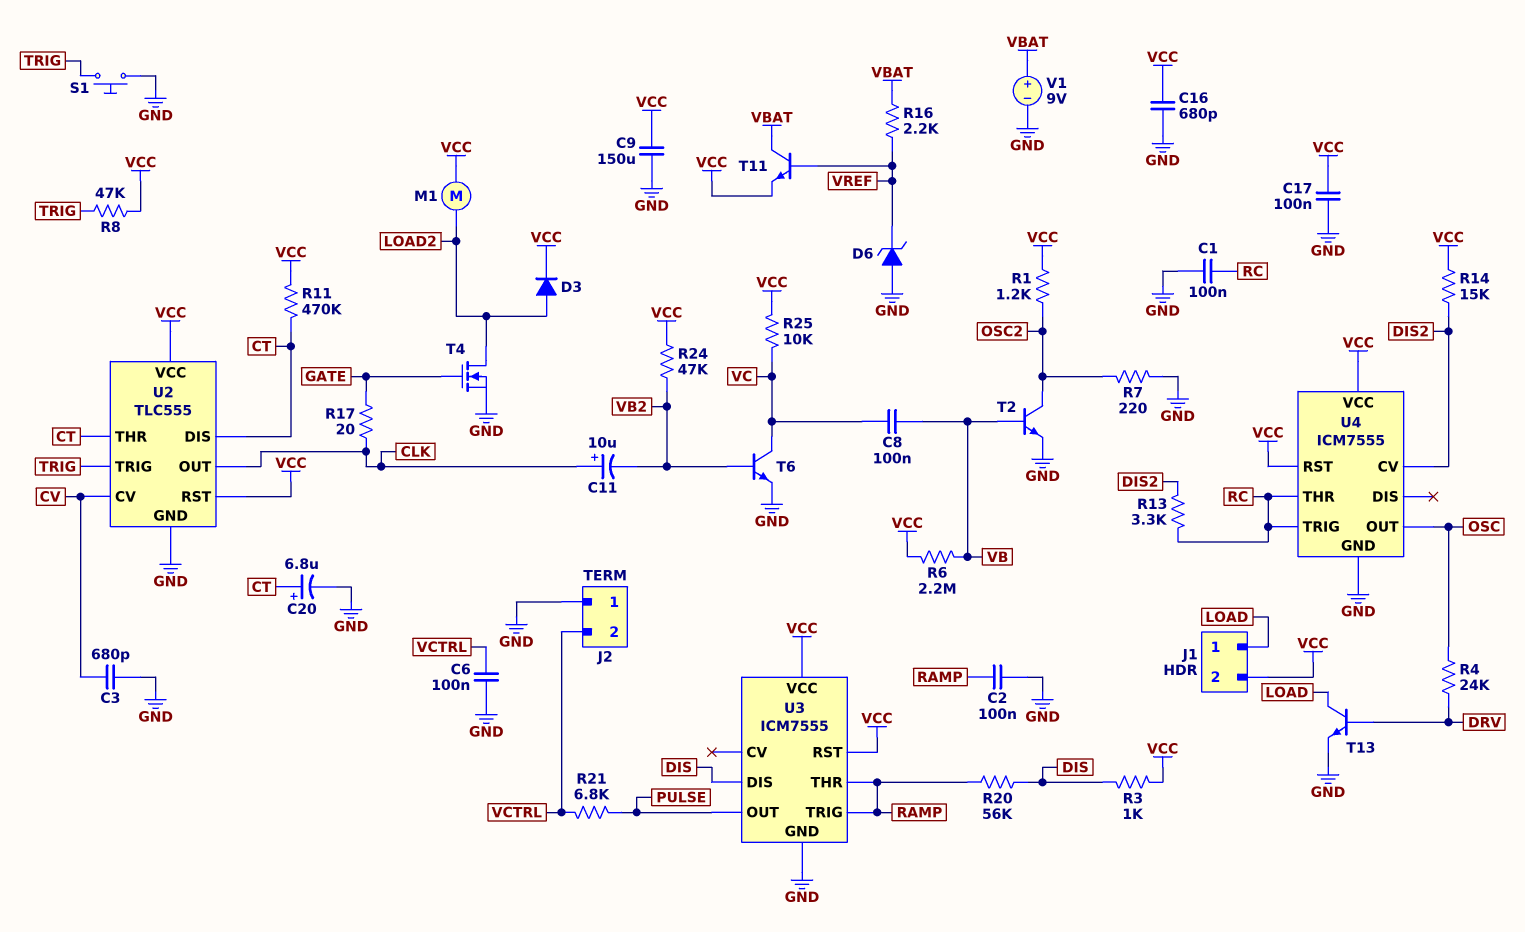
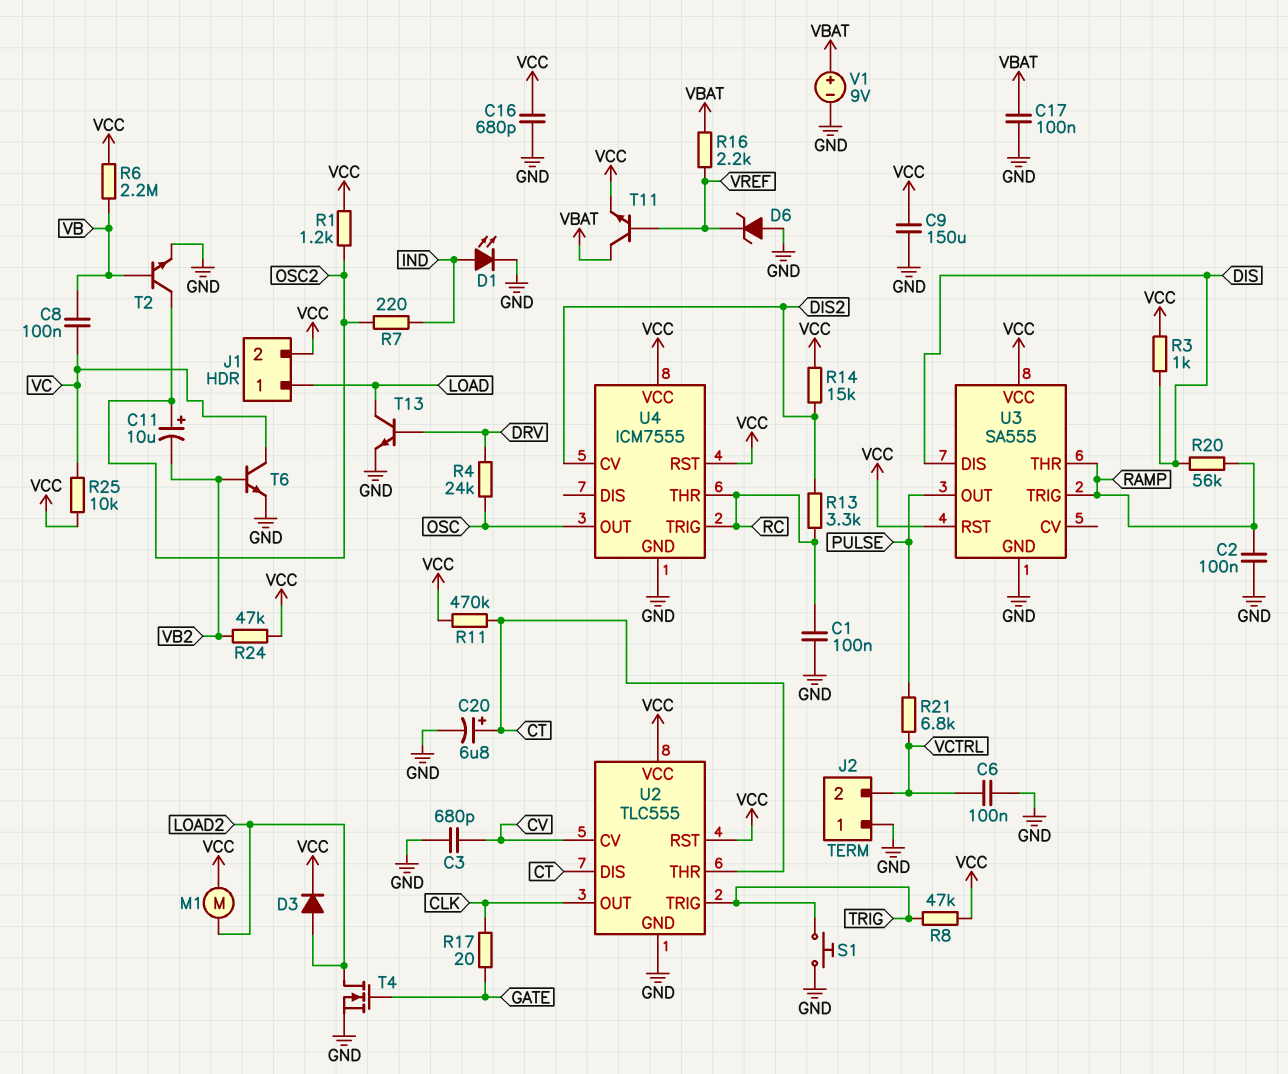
C11: 10uF (plus CLK, minus VB2) -> 10uF (plus OSC2, minus VB2)
C17: 100nF (GND, VCC) -> 100nF (GND, VBAT)
D1: none -> LED (A IND, K GND)
R7: 220 (GND, OSC2) -> 220 (IND, OSC2)
U3: ICM7555 -> SA555

